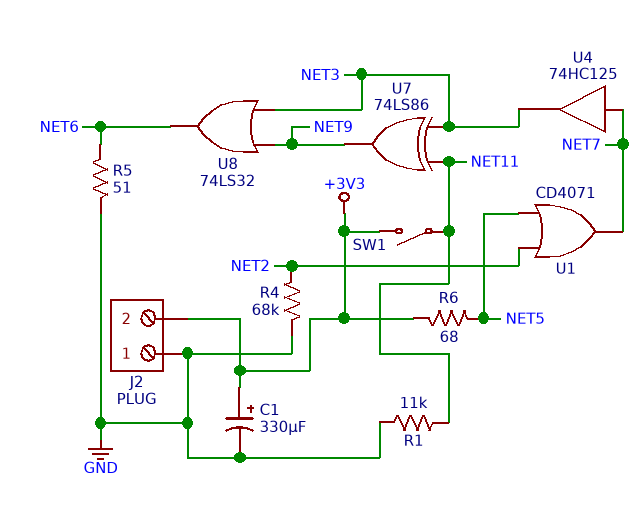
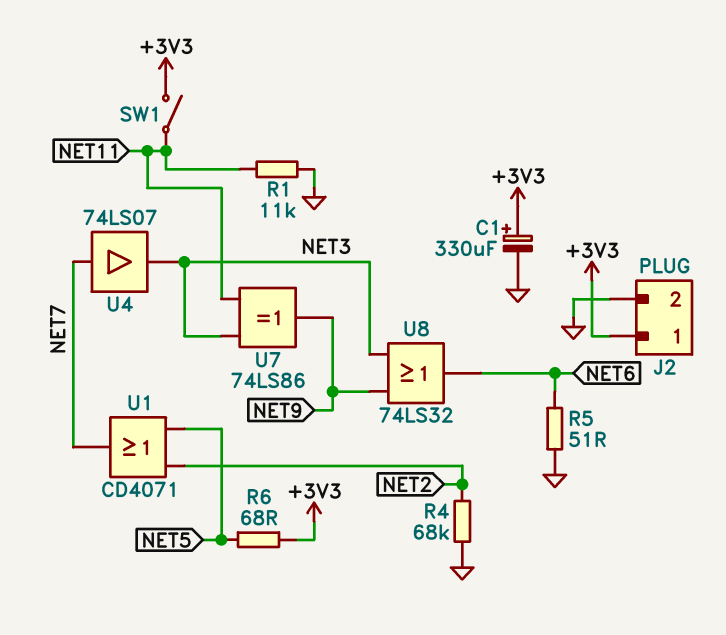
J2 pin 1: GND -> +3V3
J2 pin 2: +3V3 -> GND
U4: buffer 74HC125 (in NET7, out NET3) -> buffer 74LS07 (in NET7, out NET3)

